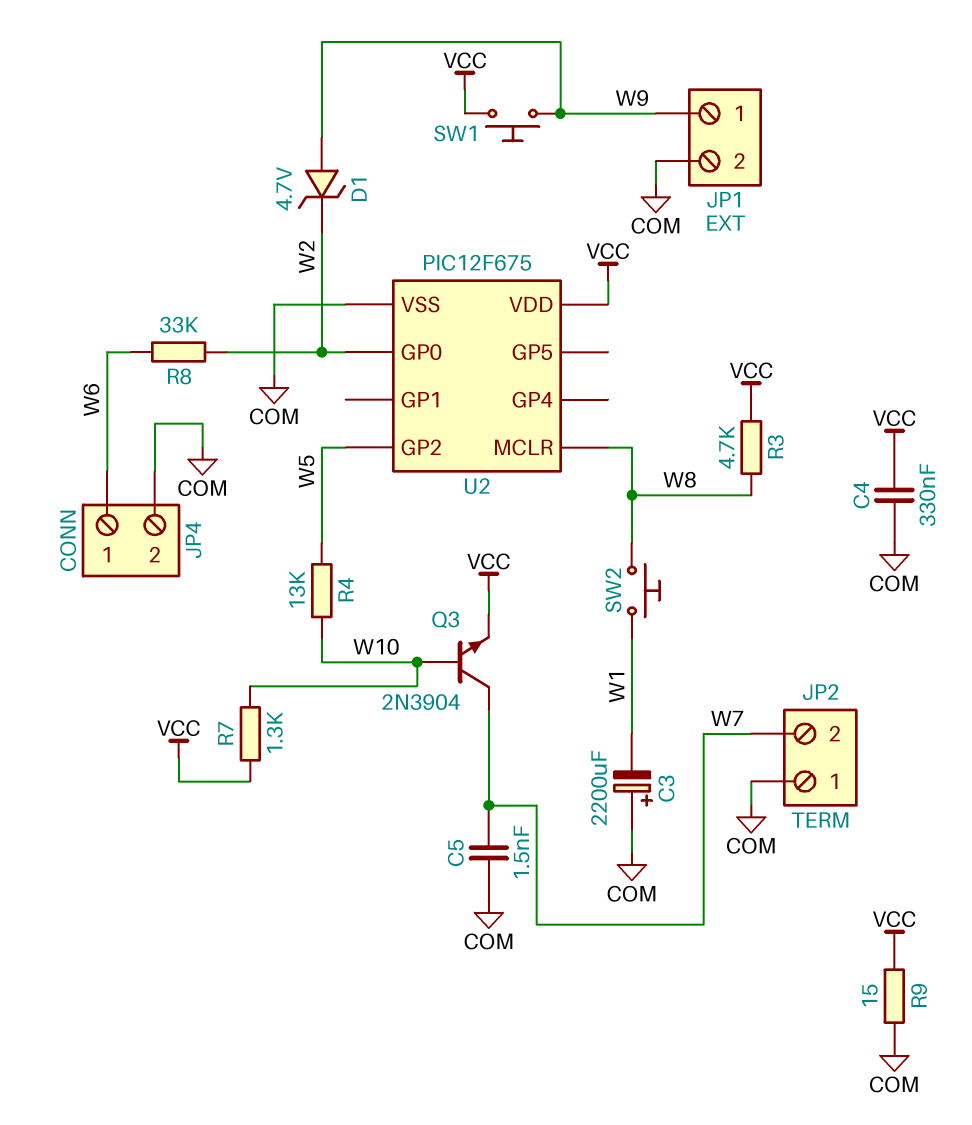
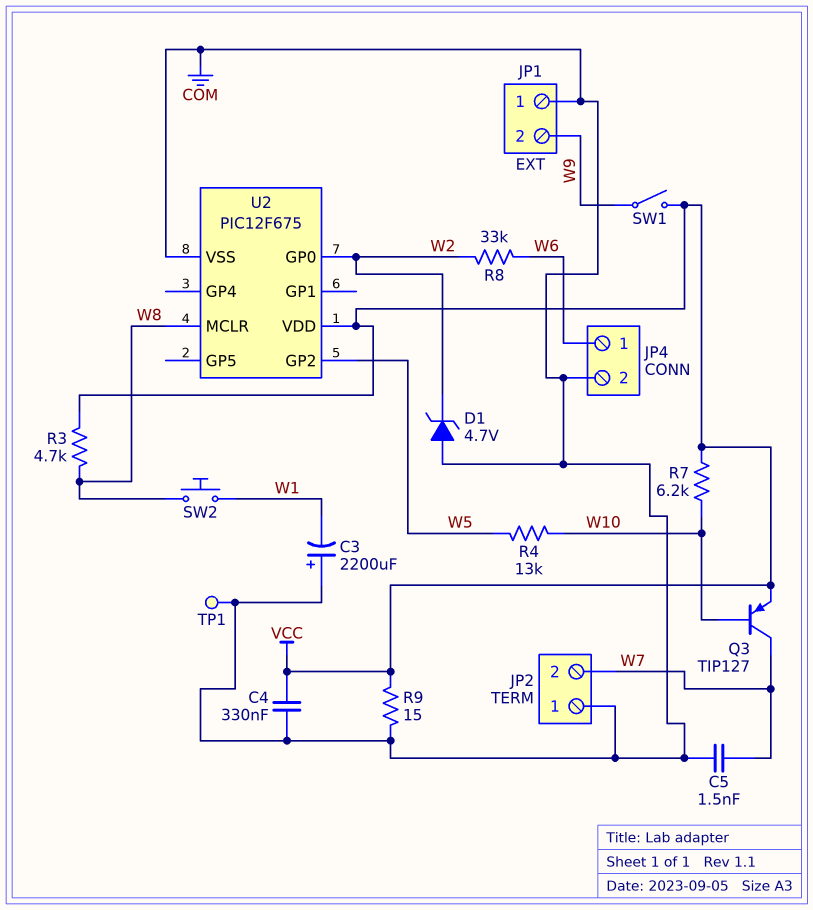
D1: zener 4.7V (A W9, K W2) -> zener 4.7V (A COM, K W2)
JP1 pin 1: W9 -> COM
JP1 pin 2: COM -> W9
Q3: NPN 2N3904 (B W10, C W7, E VCC) -> PNP TIP127 (B W10, C W7, E VCC)
R7: 1.3k (VCC, W10) -> 6.2k (VCC, W10)
SW1: button (VCC, W9) -> switch (VCC, W9)
TP1: none -> test point (COM)

